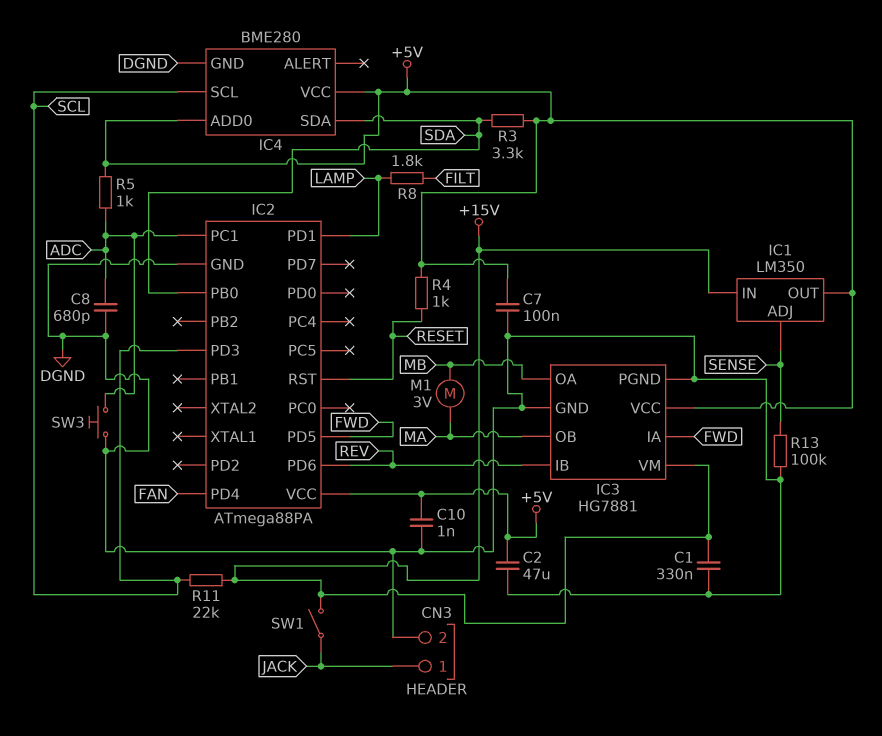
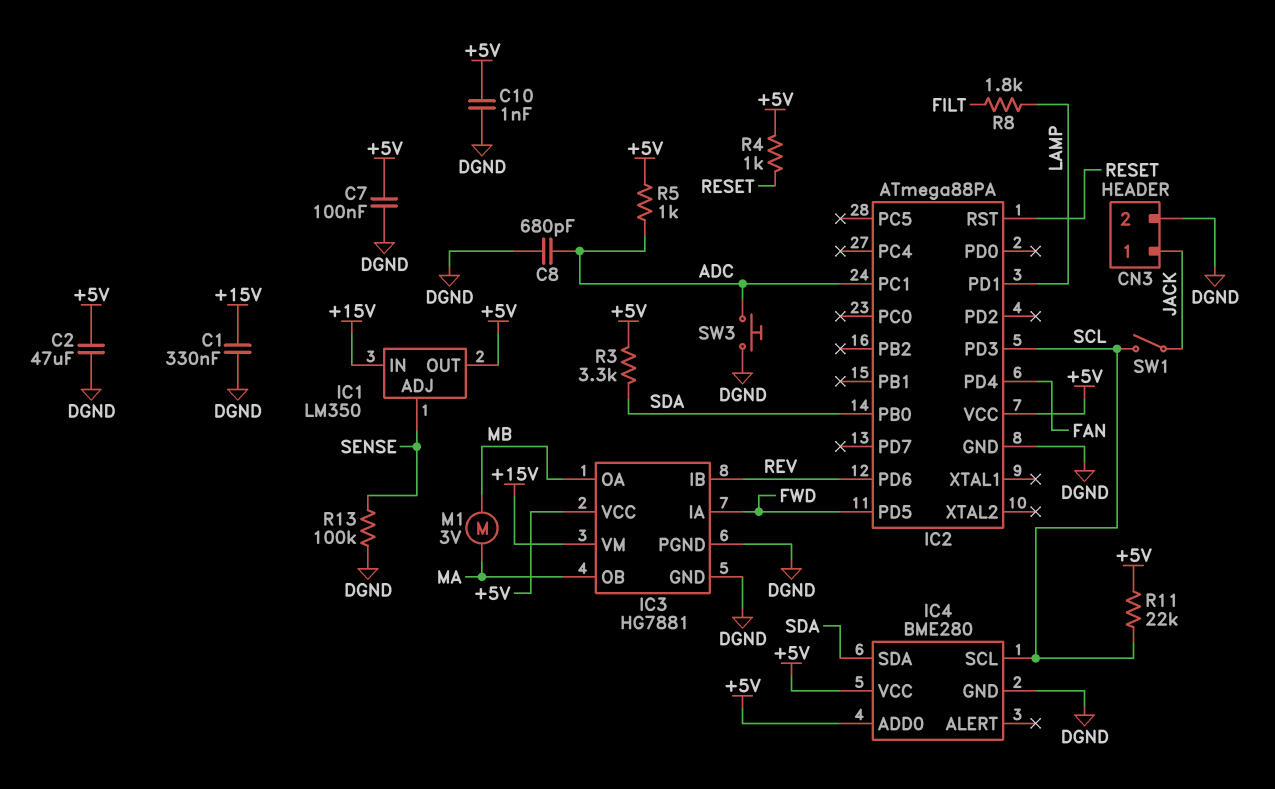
R11: 22k (+15V, SCL) -> 22k (+5V, SCL)
SW1: switch (+15V, JACK) -> switch (JACK, SCL)

